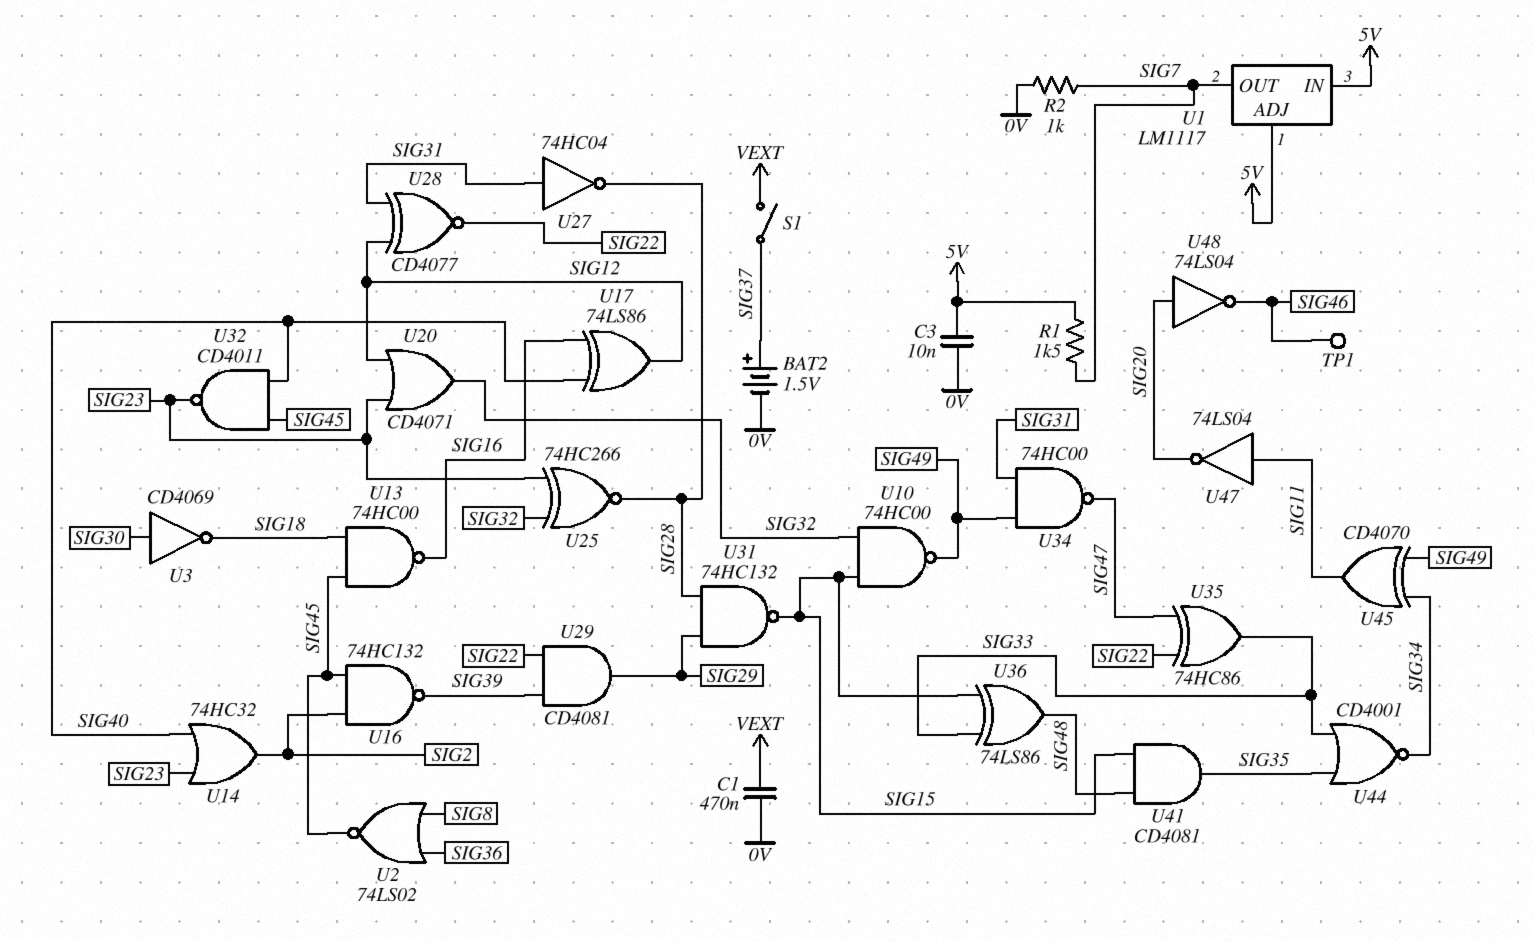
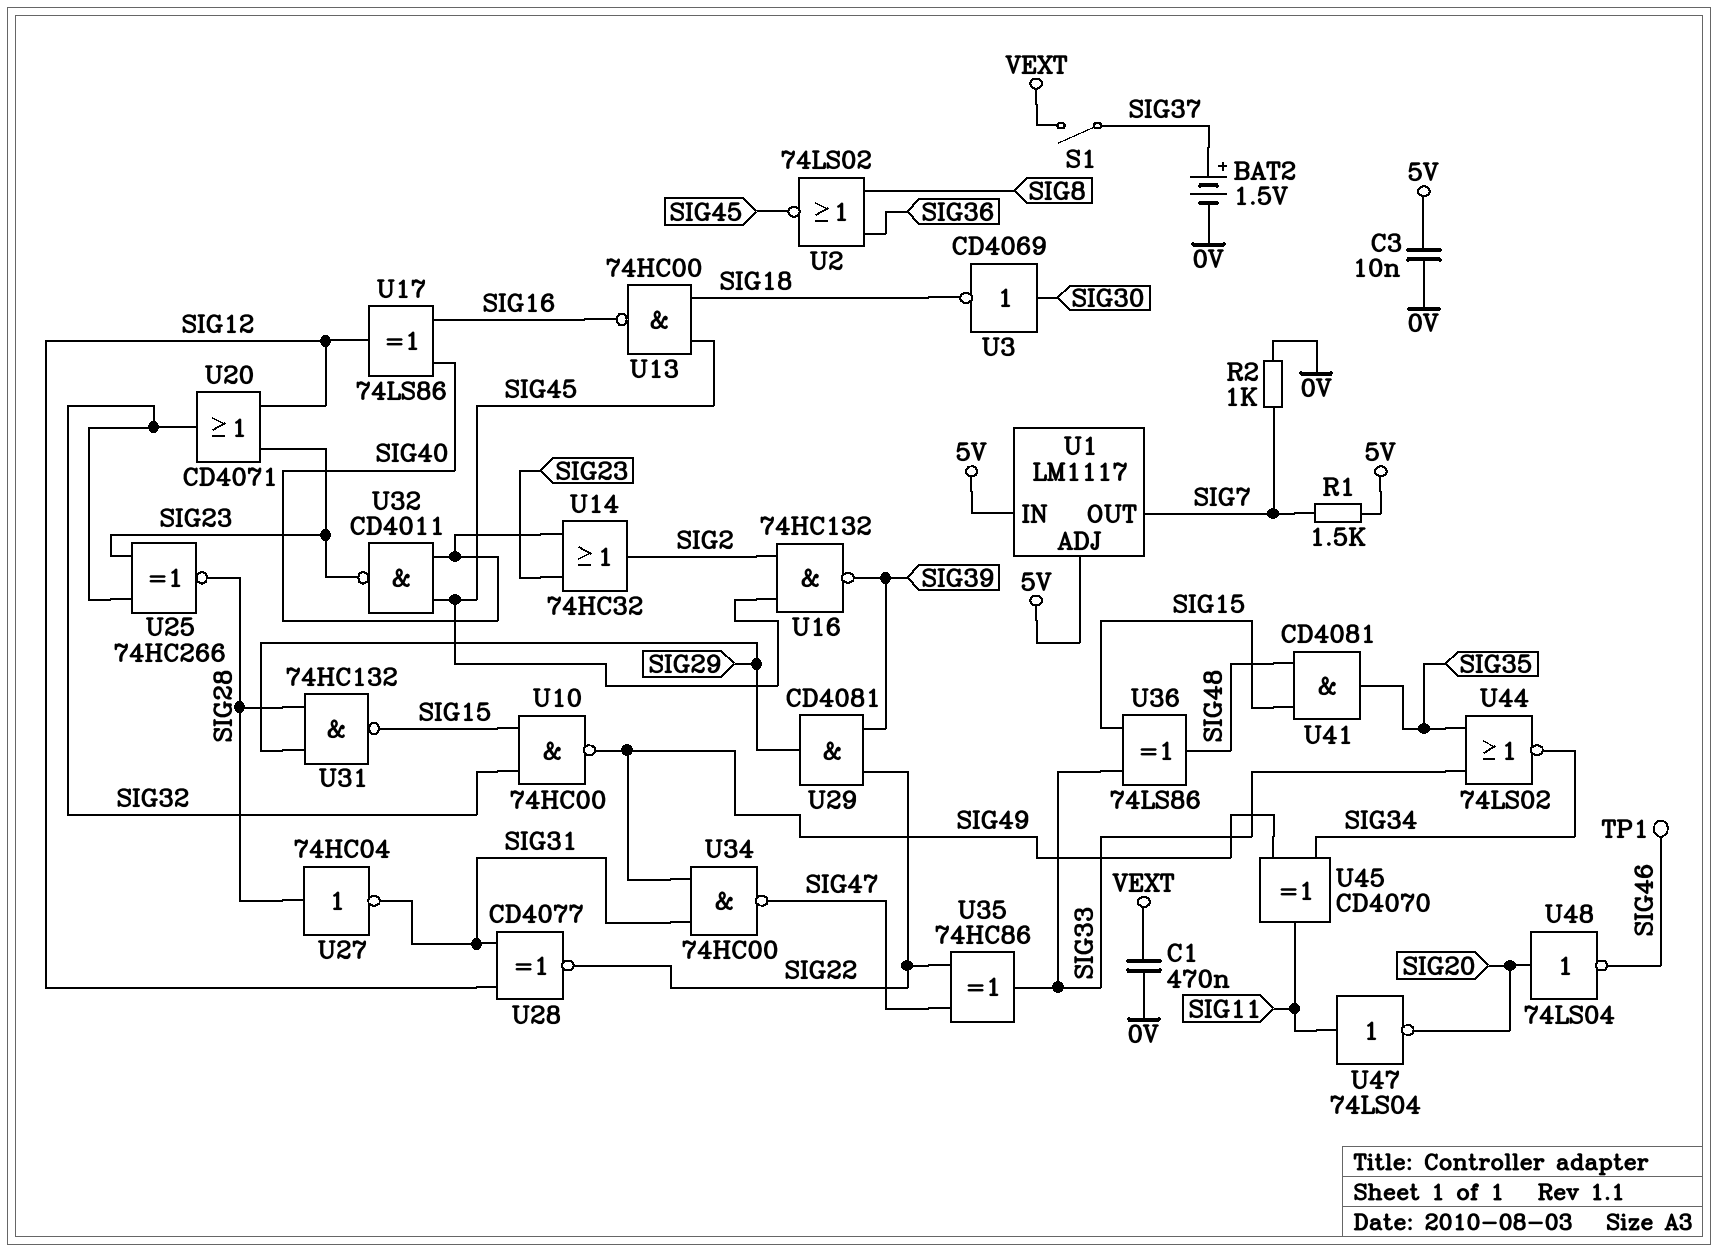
U27: NOT 74HC04 (in SIG31, out SIG28) -> NOT 74HC04 (in SIG28, out SIG31)
U44: NOR CD4001 (in SIG33, in SIG35, out SIG34) -> NOR 74LS02 (in SIG33, in SIG35, out SIG34)

